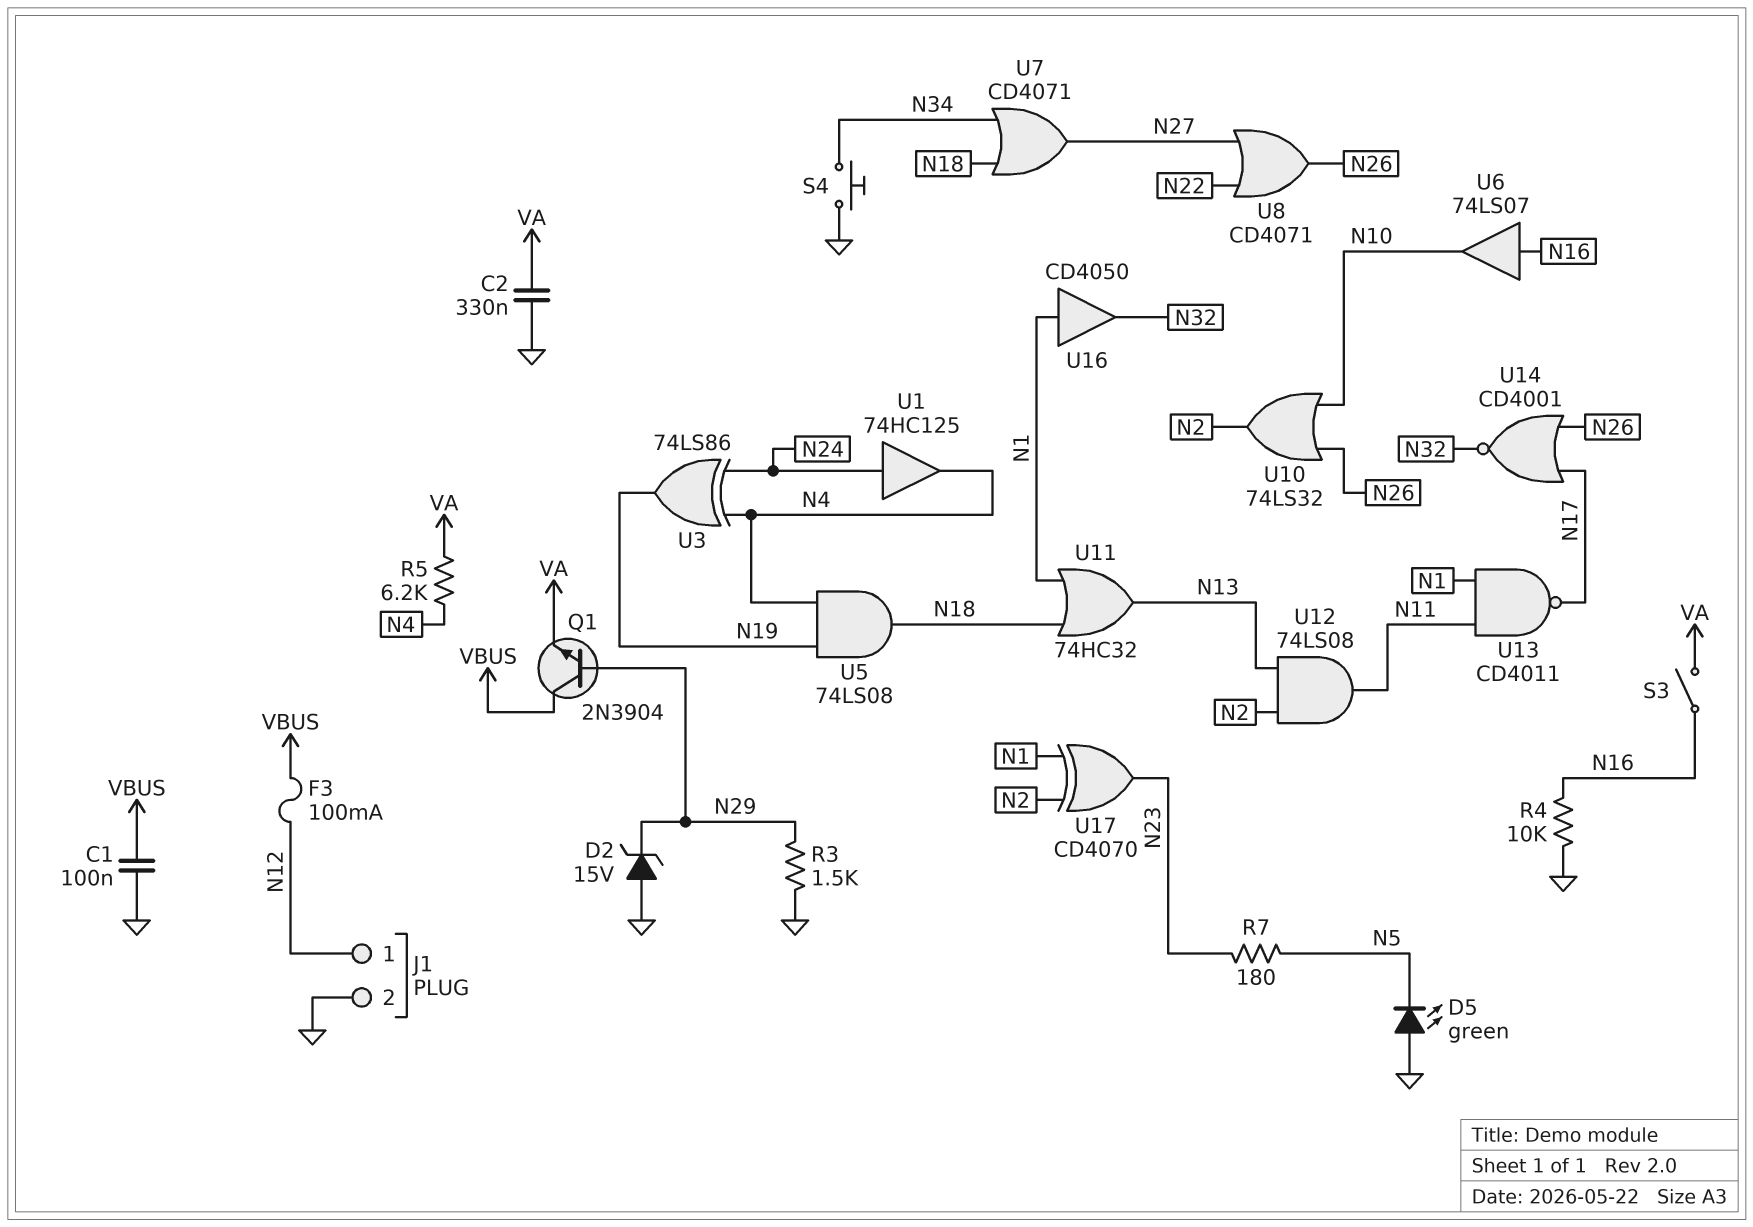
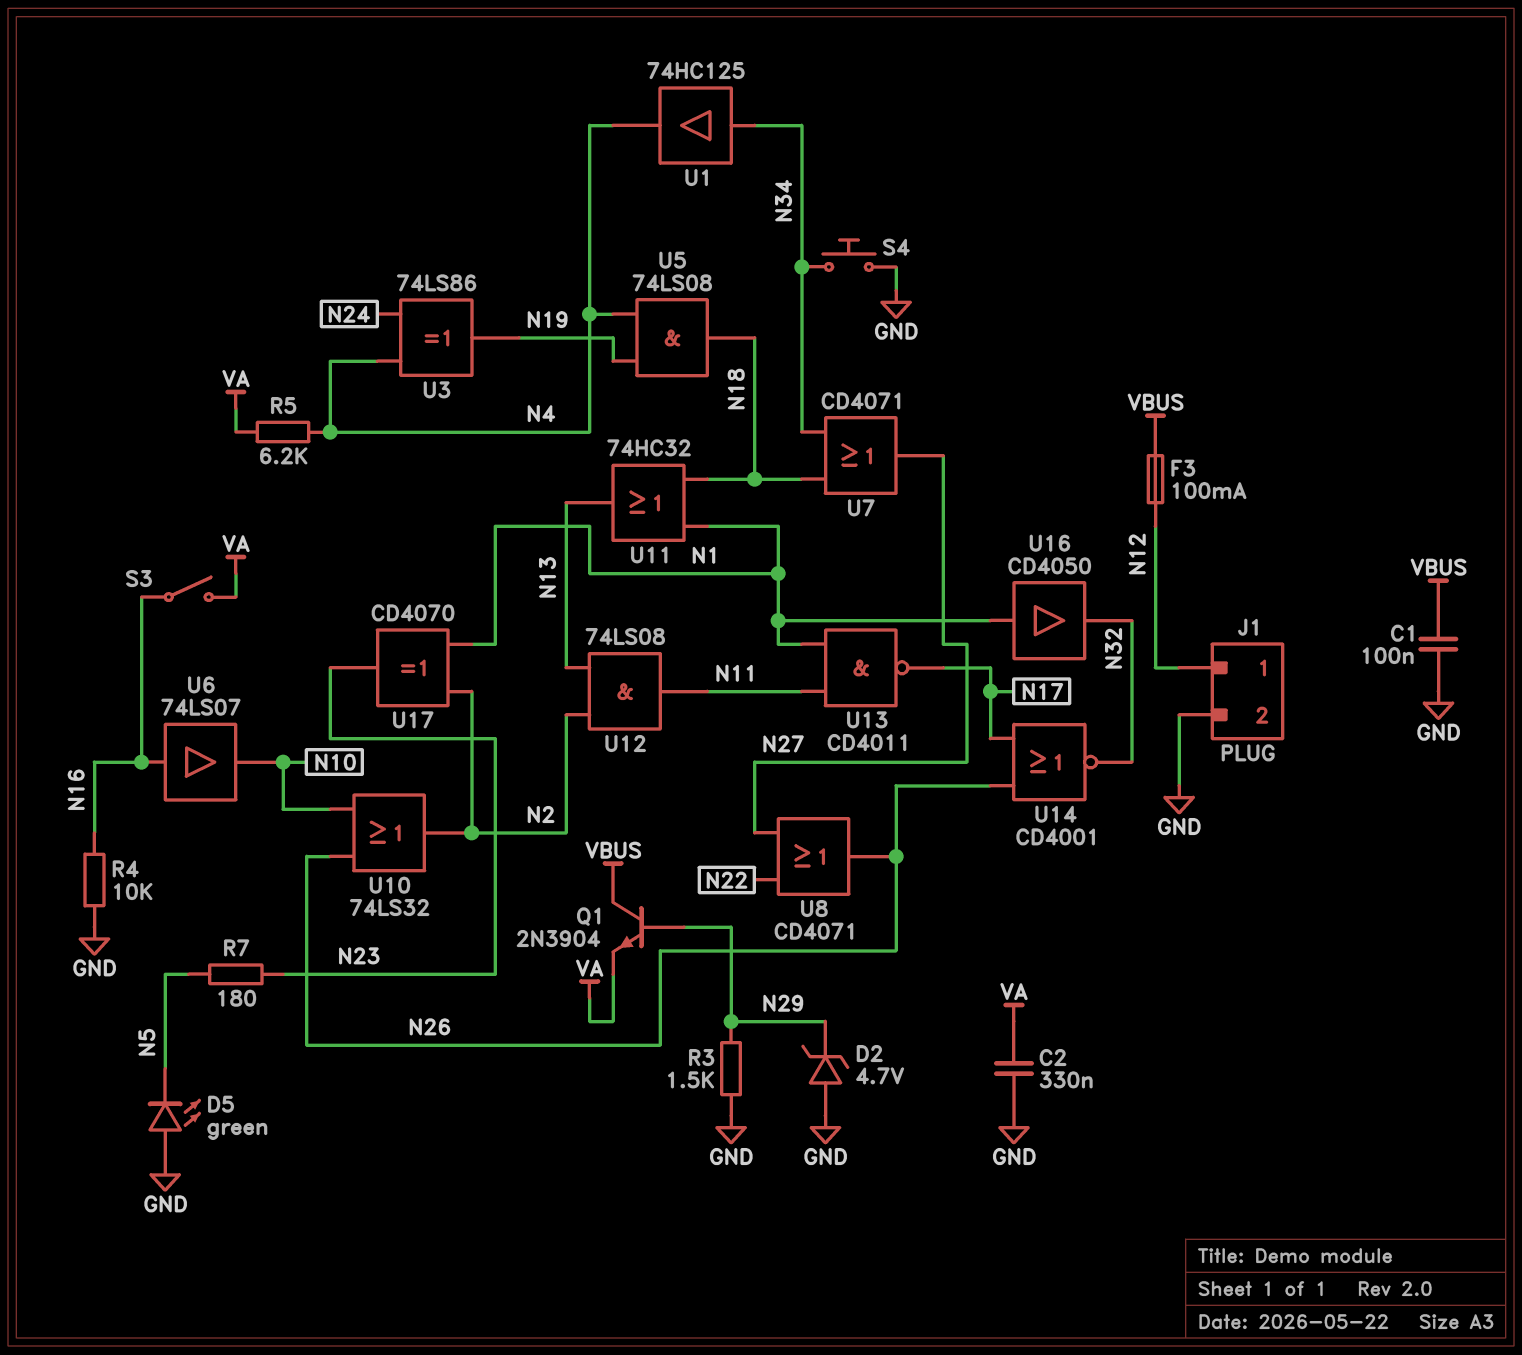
D2: zener 15V (A GND, K N29) -> zener 4.7V (A GND, K N29)
U1: buffer 74HC125 (in N24, out N4) -> buffer 74HC125 (in N34, out N4)

